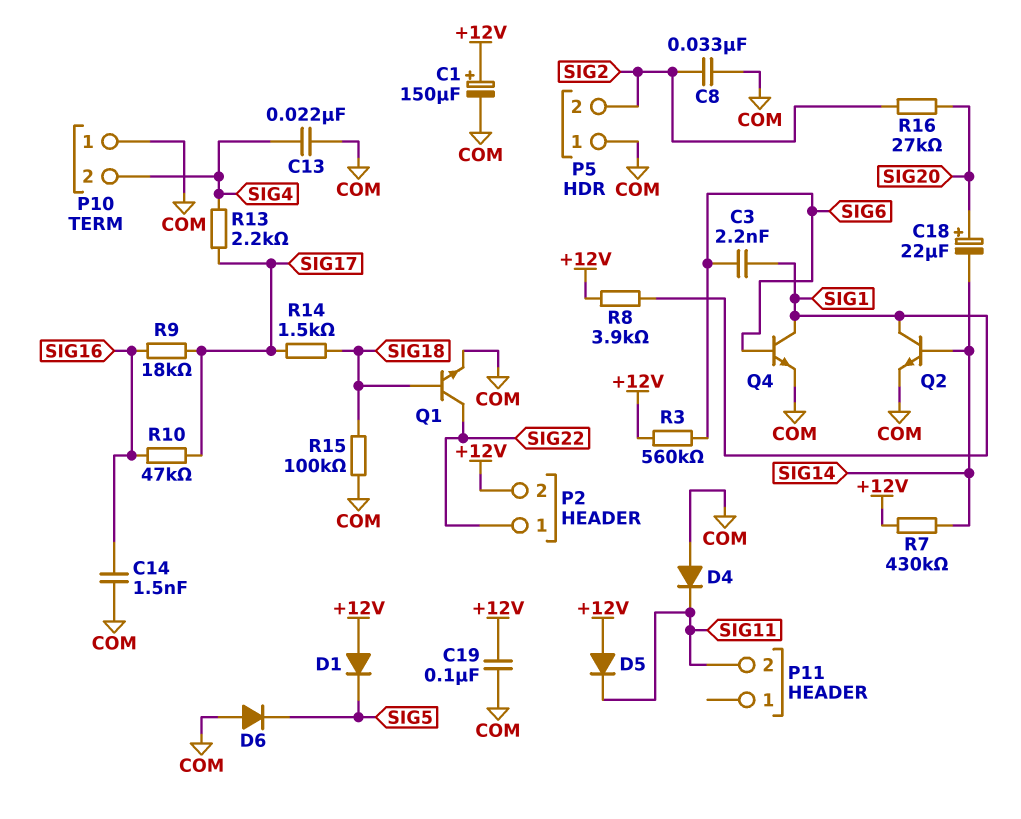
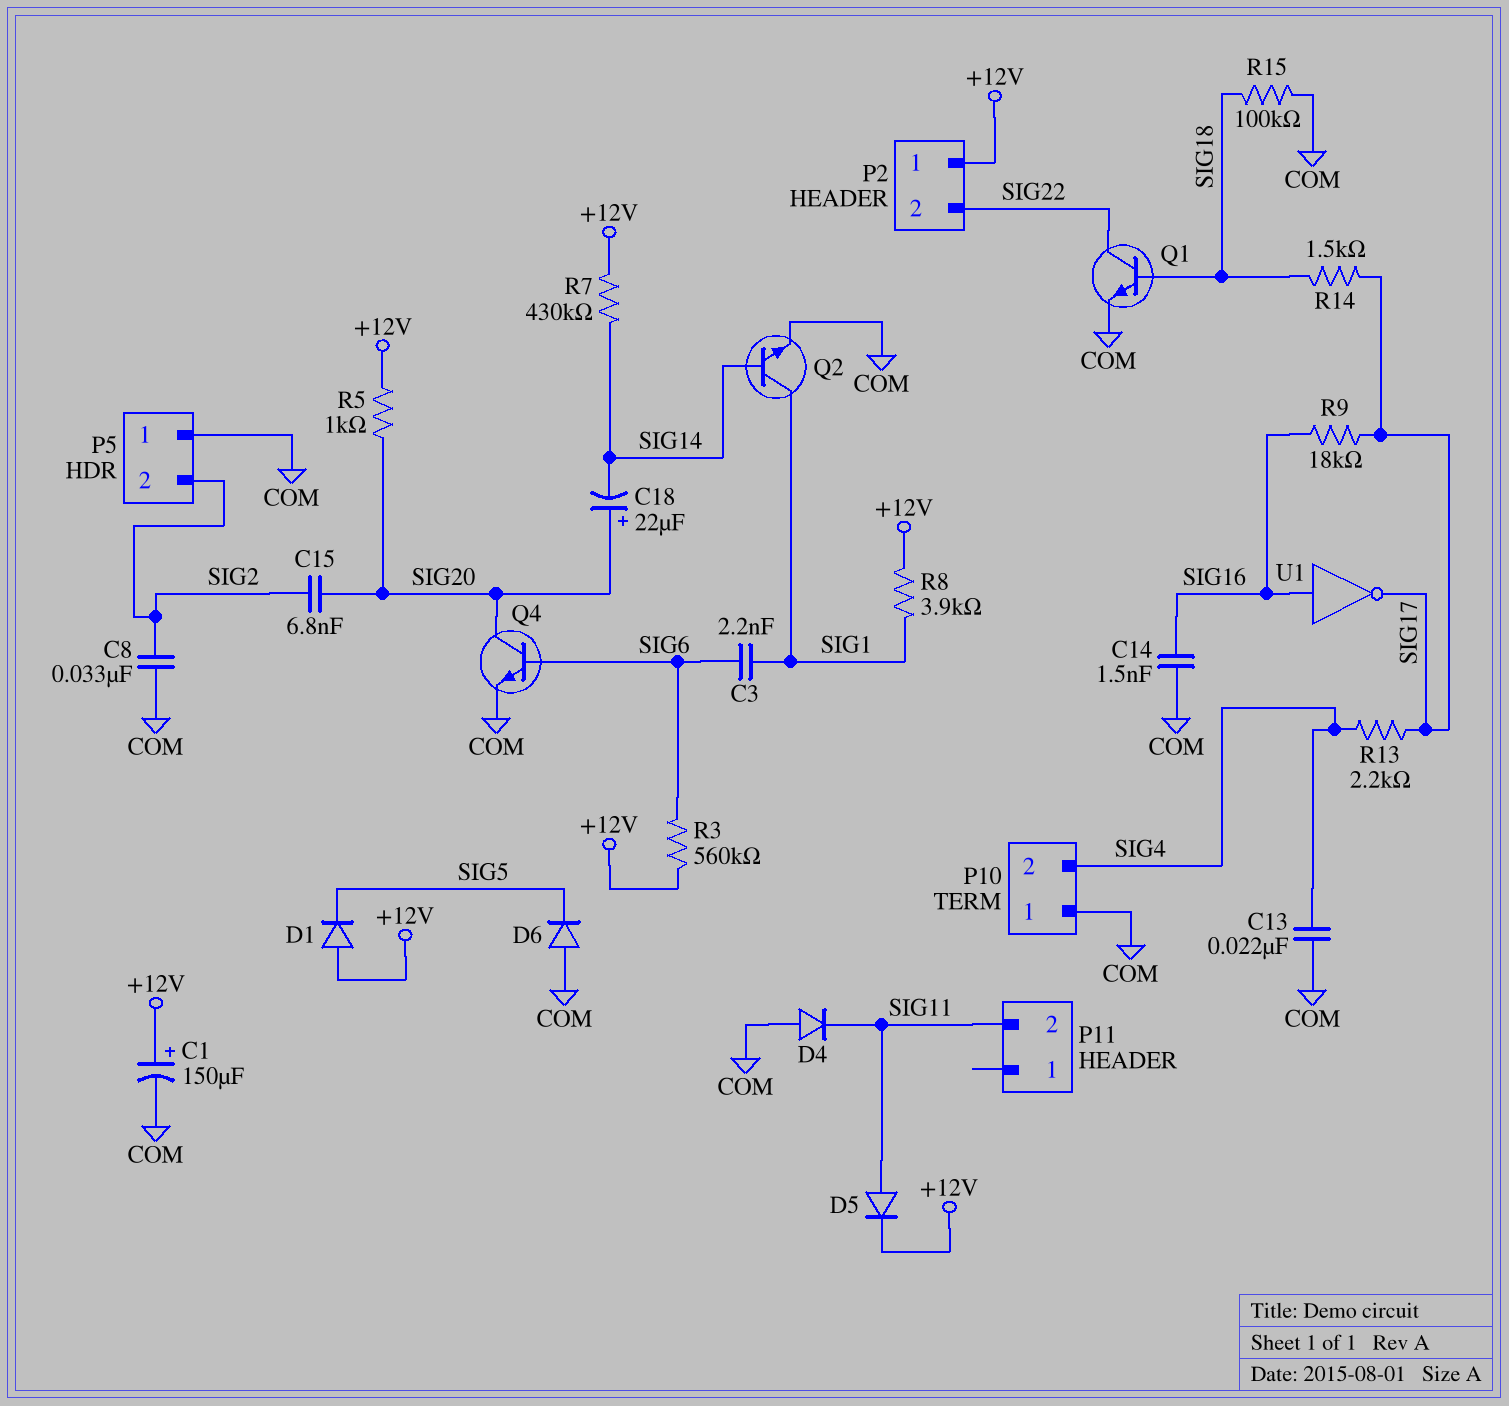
C15: none -> 6.8nF (SIG2, SIG20)
C19: 100nF (+12V, COM) -> none
D5: diode (A +12V, K SIG11) -> diode (A SIG11, K +12V)
P2 pin 1: SIG22 -> +12V
P2 pin 2: +12V -> SIG22
Q4: NPN (B SIG6, C SIG1, E COM) -> NPN (B SIG6, C SIG20, E COM)
R5: none -> 1k (+12V, SIG20)
R10: 47k (SIG16, SIG17) -> none
R16: 27k (SIG2, SIG20) -> none
U1: none -> NOT (in SIG16, out SIG17)

